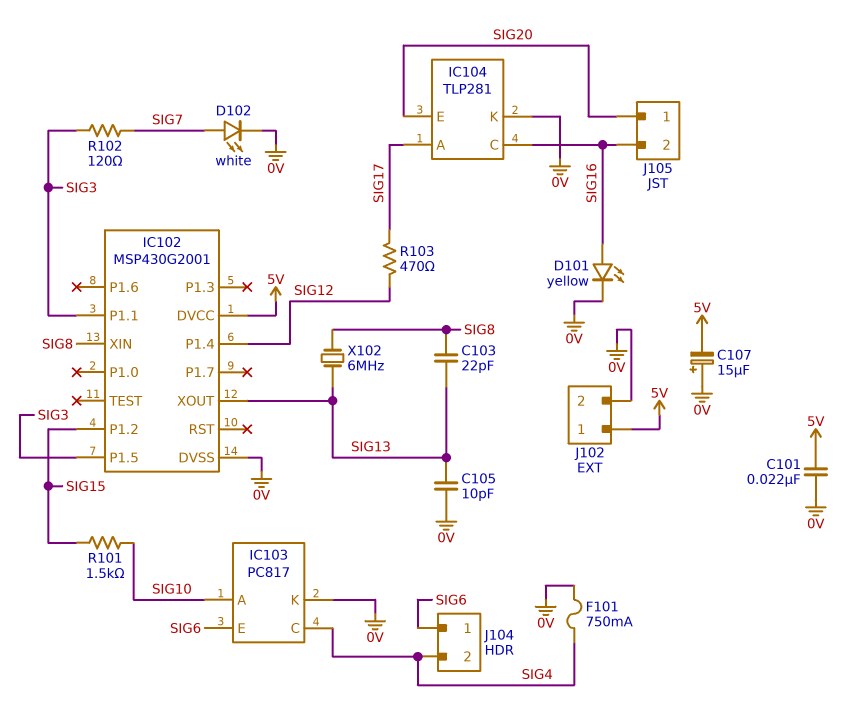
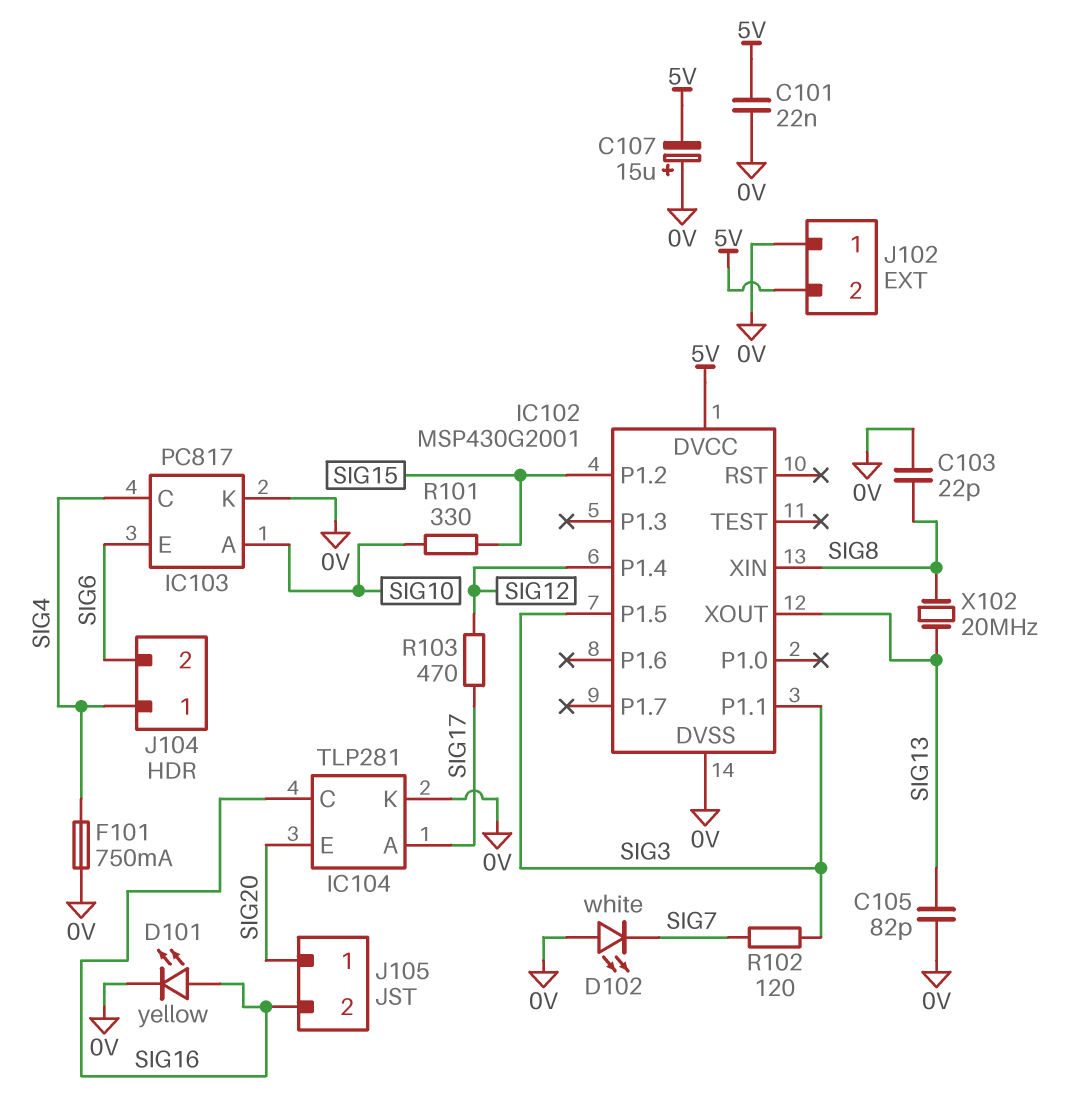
C103: 22pF (SIG8, SIG13) -> 22pF (0V, SIG8)
C105: 10pF (0V, SIG13) -> 82pF (0V, SIG13)
D102: LED white (A SIG7, K 0V) -> LED white (A 0V, K SIG7)
J102 pin 1: 5V -> 0V
J102 pin 2: 0V -> 5V
J104 pin 1: SIG6 -> SIG4
J104 pin 2: SIG4 -> SIG6
R101: 1.5k (SIG10, SIG15) -> 330 (SIG10, SIG15)
X102: 6MHz (SIG8, SIG13) -> 20MHz (SIG8, SIG13)

